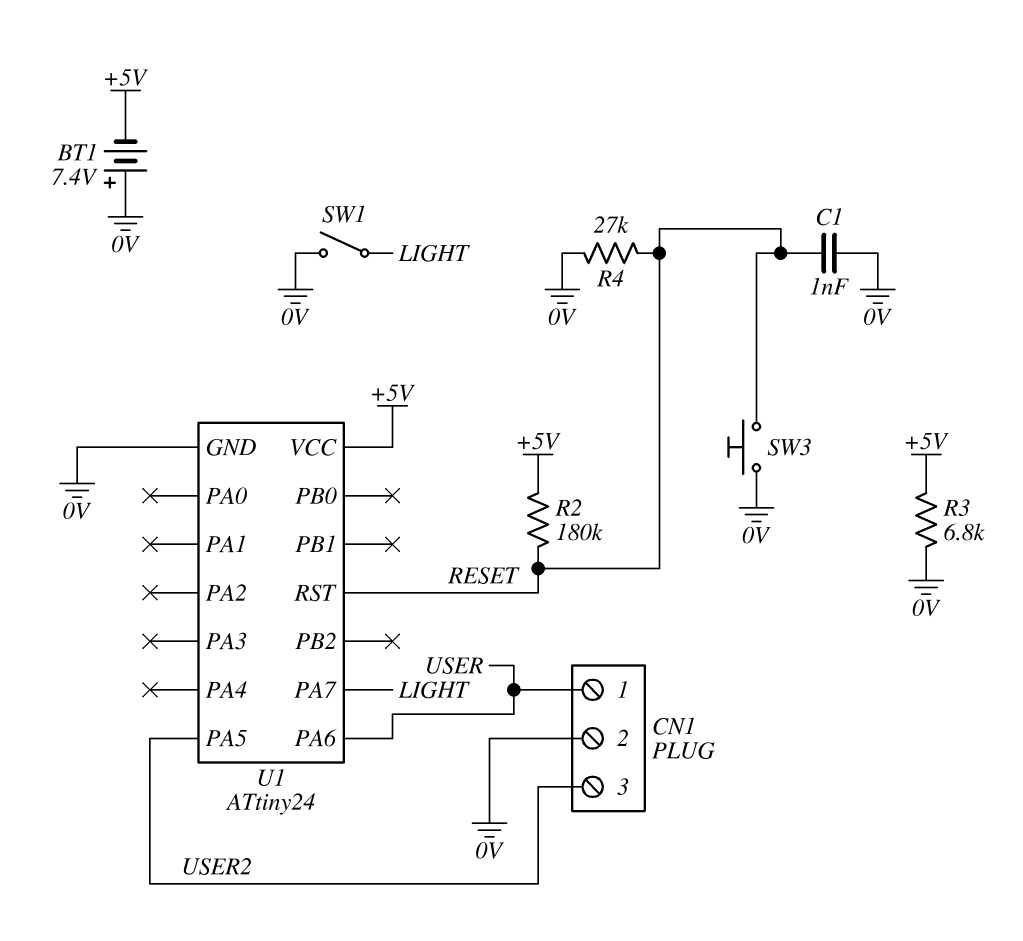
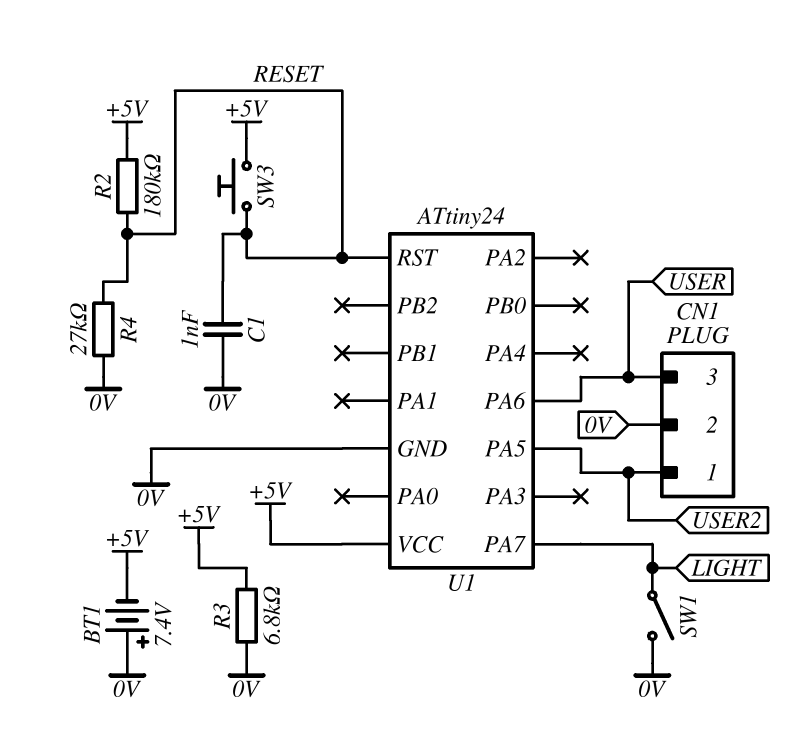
CN1 pin 1: USER -> USER2
CN1 pin 3: USER2 -> USER
SW3: button (0V, RESET) -> button (+5V, RESET)

